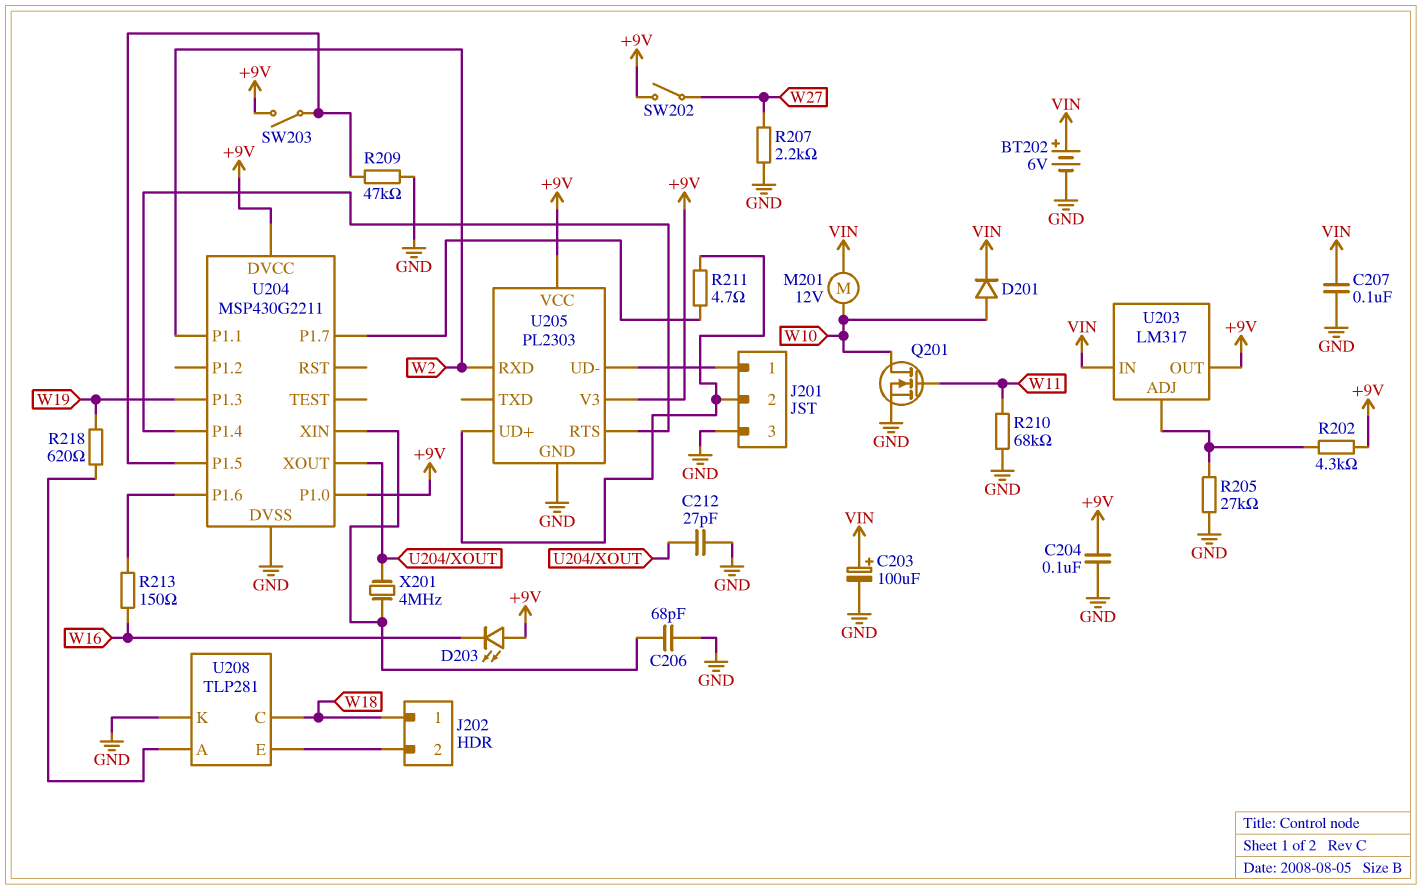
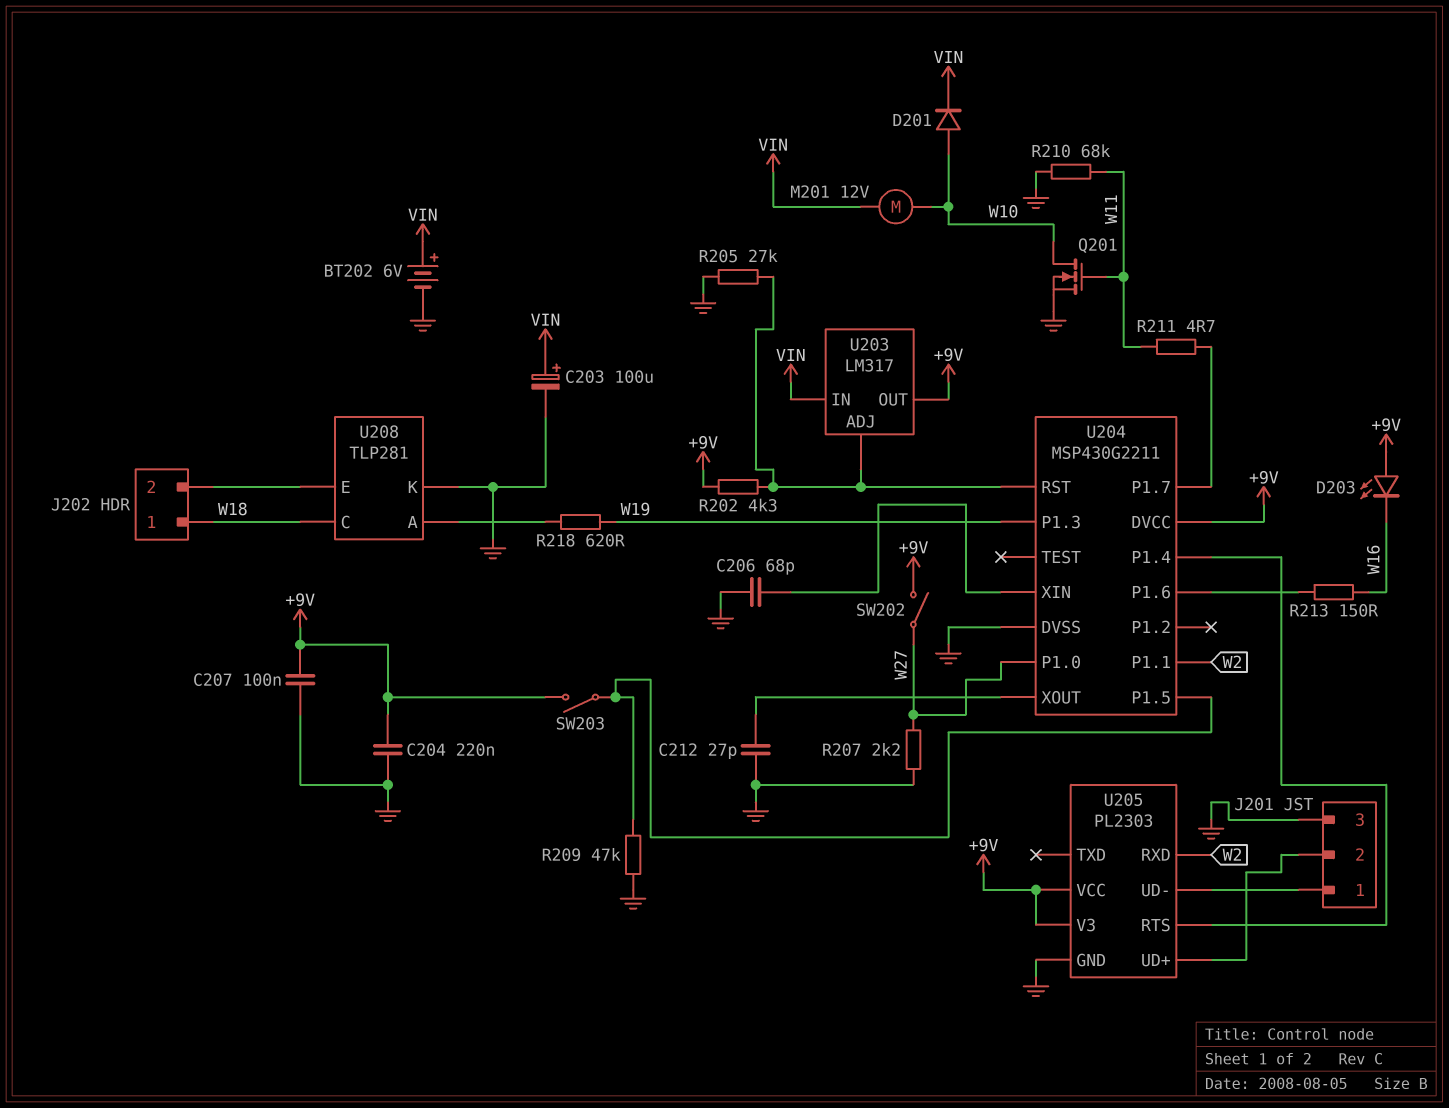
C204: 100nF (+9V, GND) -> 220nF (+9V, GND)
C207: 100nF (GND, VIN) -> 100nF (+9V, GND)
R211: 4.7 (J201/2, U204/P1.7) -> 4.7 (U204/P1.7, W11)
U204 pin P1.0: +9V -> W27
U204 pin RST: none -> U203/ADJ
X201: 4MHz (U204/XIN, U204/XOUT) -> none

